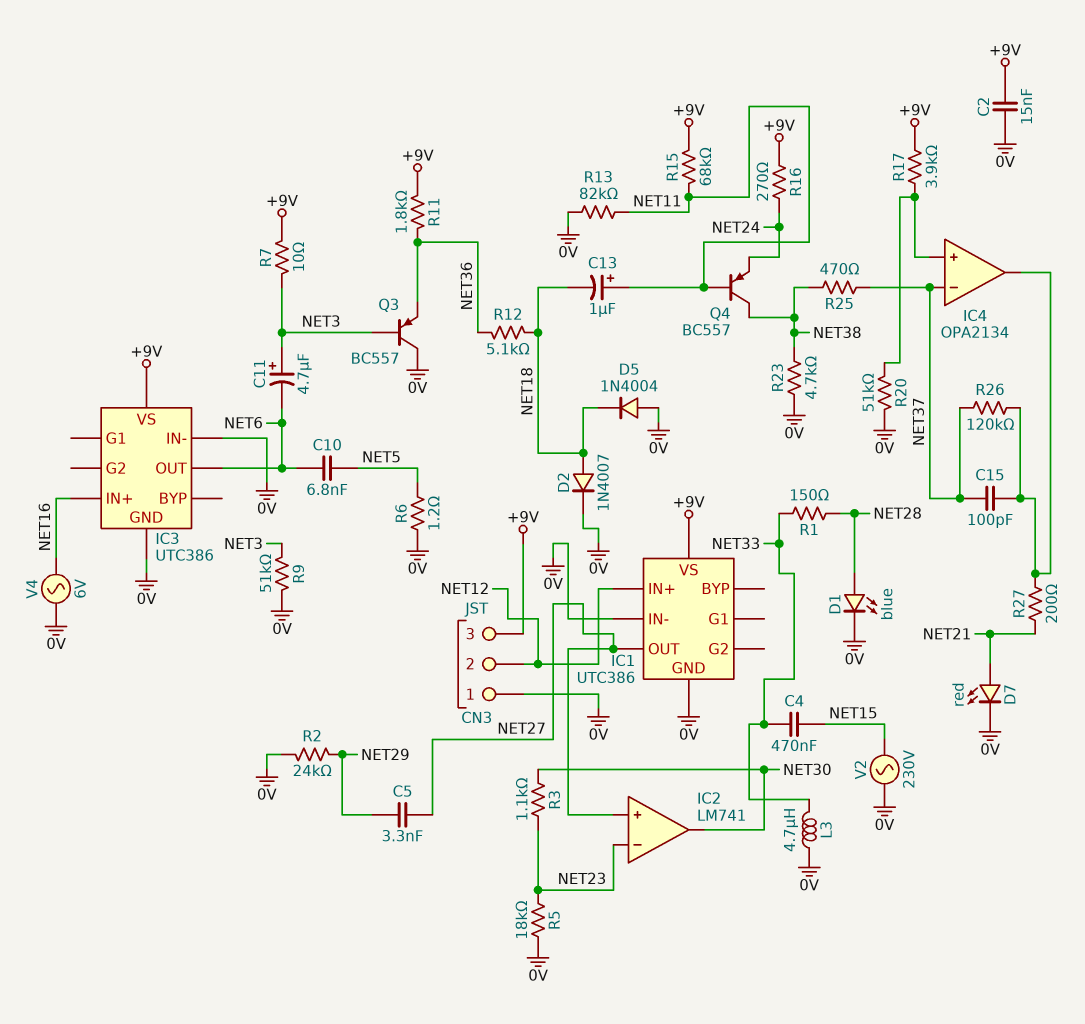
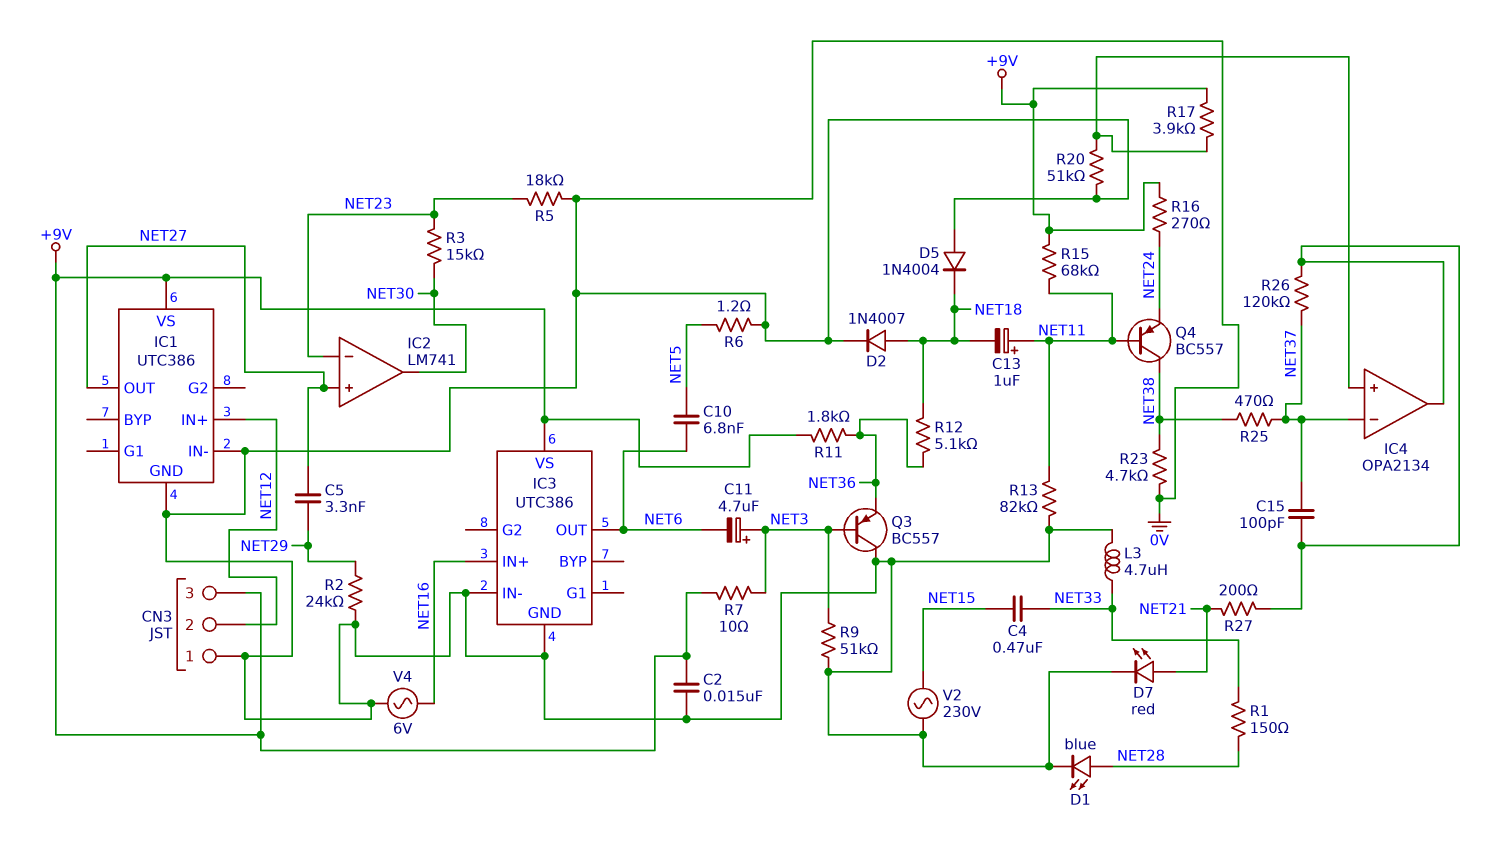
R3: 1.1k (NET23, NET30) -> 15k (NET23, NET30)

